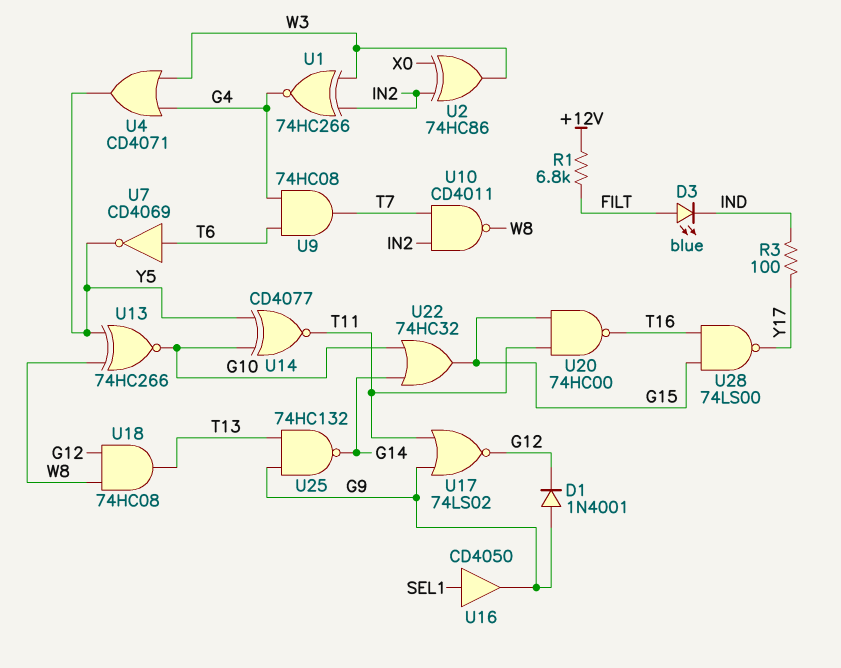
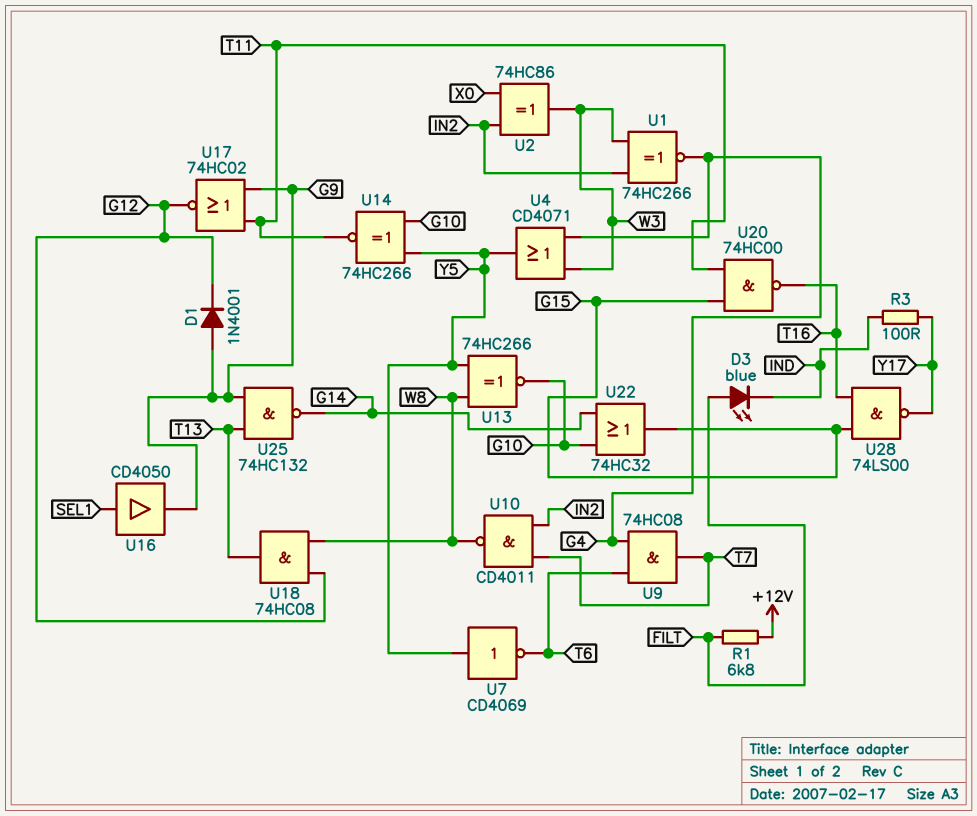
U7: NOT CD4069 (in T6, out Y5) -> NOT CD4069 (in Y5, out T6)
U14: XNOR CD4077 (in G10, in Y5, out T11) -> XNOR 74HC266 (in G10, in Y5, out T11)
U17: NOR 74LS02 (in G9, in T11, out G12) -> NOR 74HC02 (in G9, in T11, out G12)

